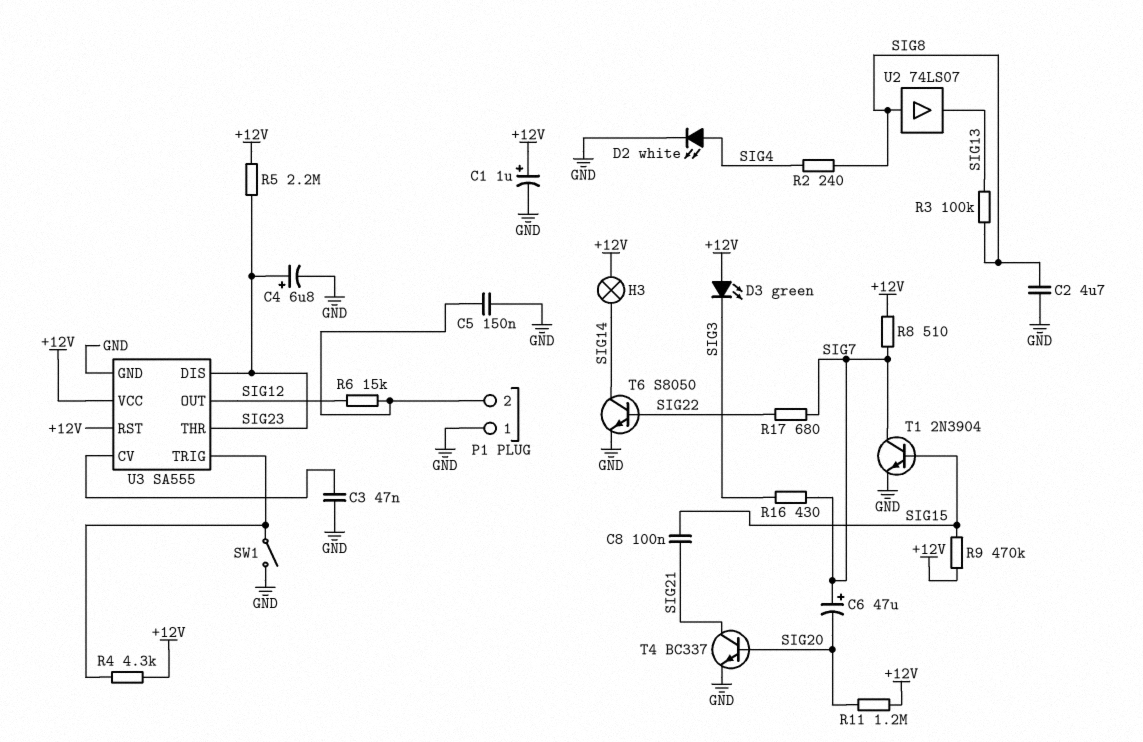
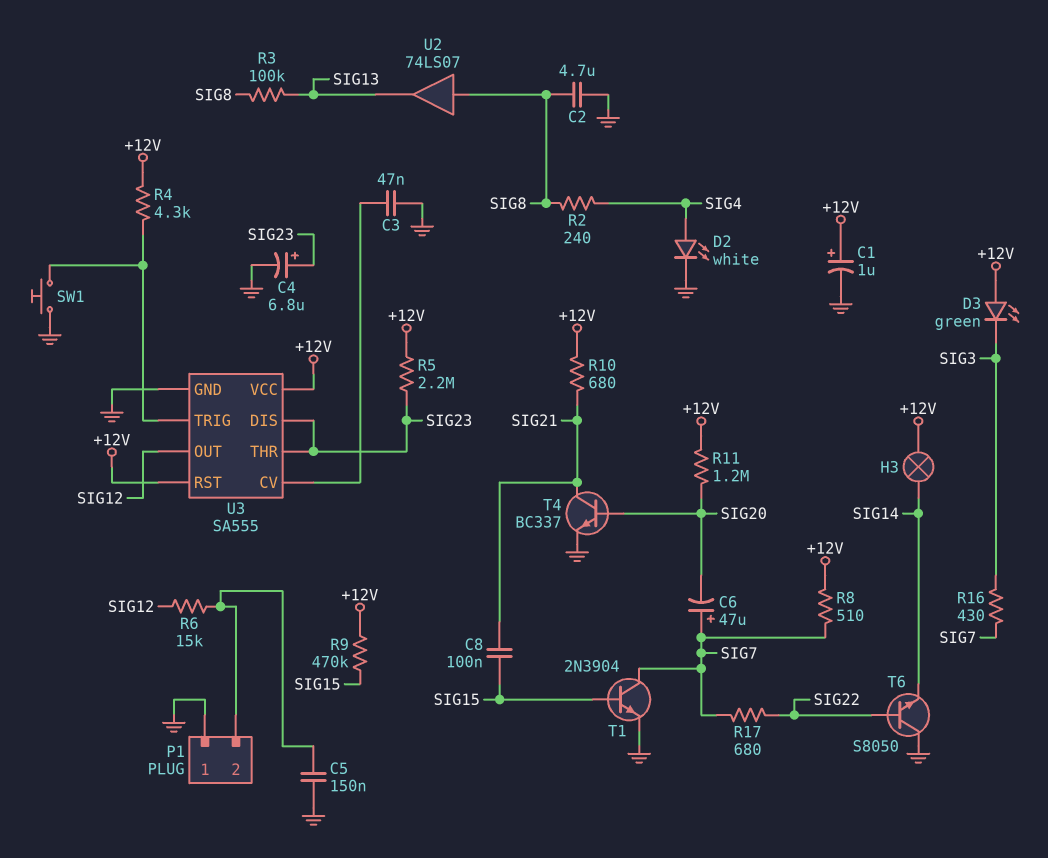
R10: none -> 680 (+12V, SIG21)
SW1: switch (GND, U3/TRIG) -> button (GND, U3/TRIG)
T6: NPN S8050 (B SIG22, C SIG14, E GND) -> NPN S8050 (B SIG22, C GND, E SIG14)

